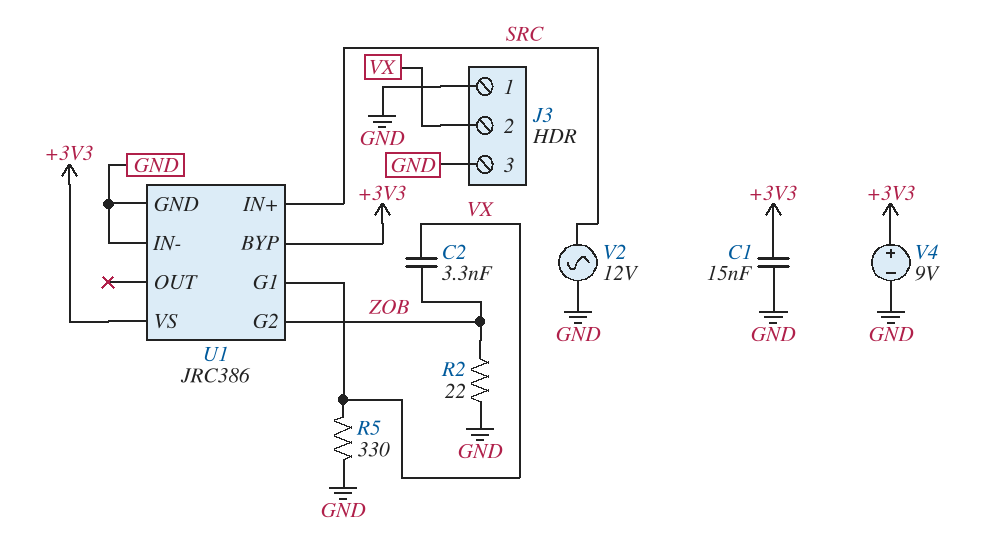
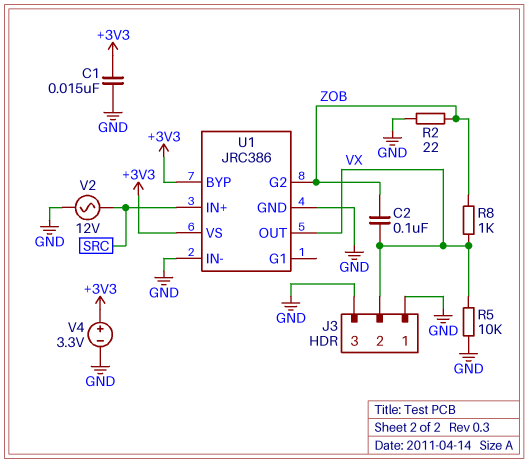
C2: 3.3nF (VX, ZOB) -> 100nF (VX, ZOB)
R5: 330 (GND, VX) -> 10k (GND, VX)
R8: none -> 1k (VX, ZOB)
U1 pin G1: VX -> none
U1 pin OUT: none -> VX
V4: 9V (plus +3V3, minus GND) -> 3.3V (plus +3V3, minus GND)

